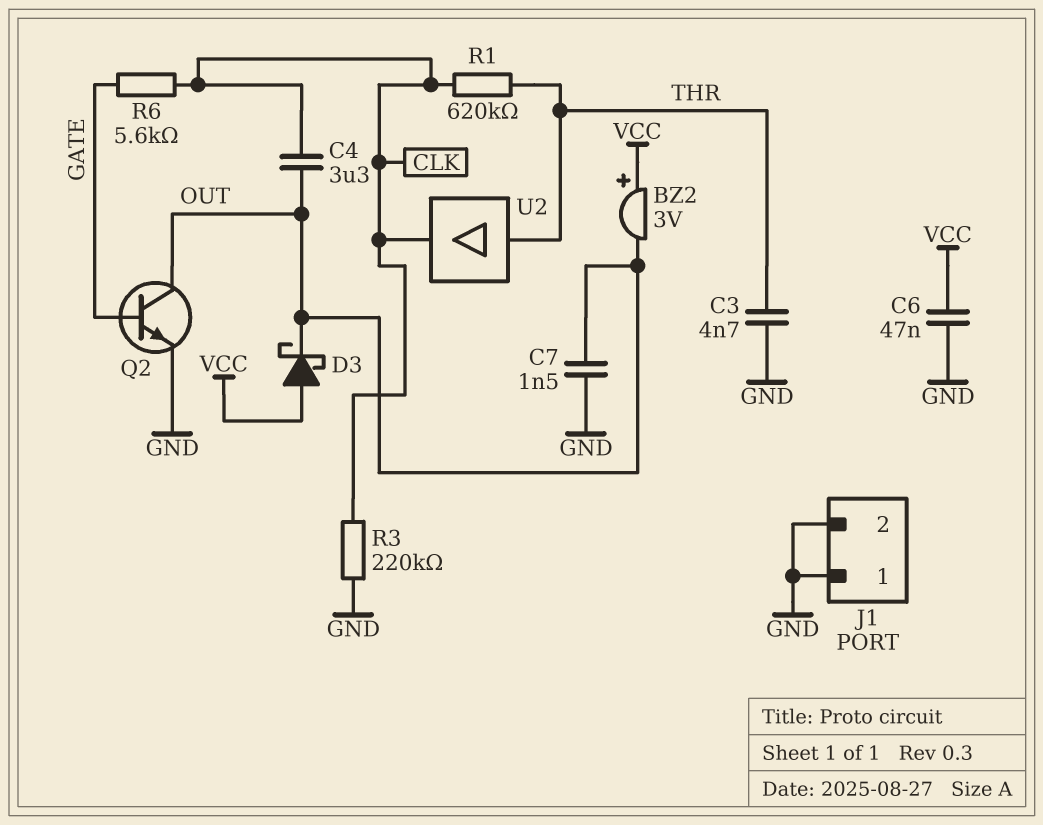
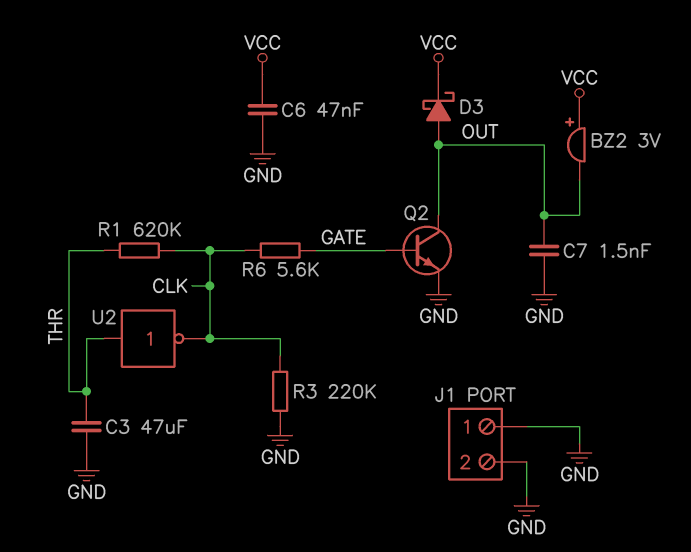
C3: 4.7nF (GND, THR) -> 47uF (GND, THR)
C4: 3.3uF (CLK, OUT) -> none
D3: schottky (A VCC, K OUT) -> schottky (A OUT, K VCC)
U2: buffer (in THR, out CLK) -> NOT (in THR, out CLK)

